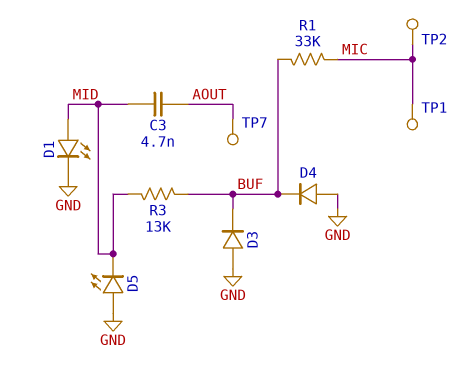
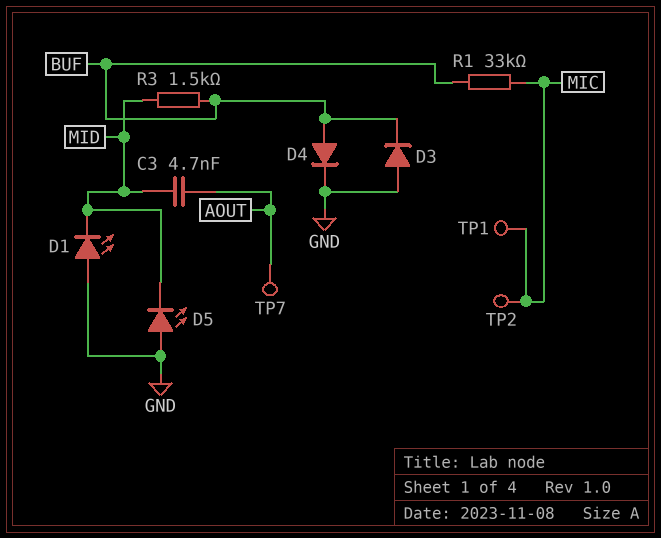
D1: LED (A MID, K GND) -> LED (A GND, K MID)
D4: diode (A GND, K BUF) -> diode (A BUF, K GND)
R3: 13k (BUF, MID) -> 1.5k (BUF, MID)

